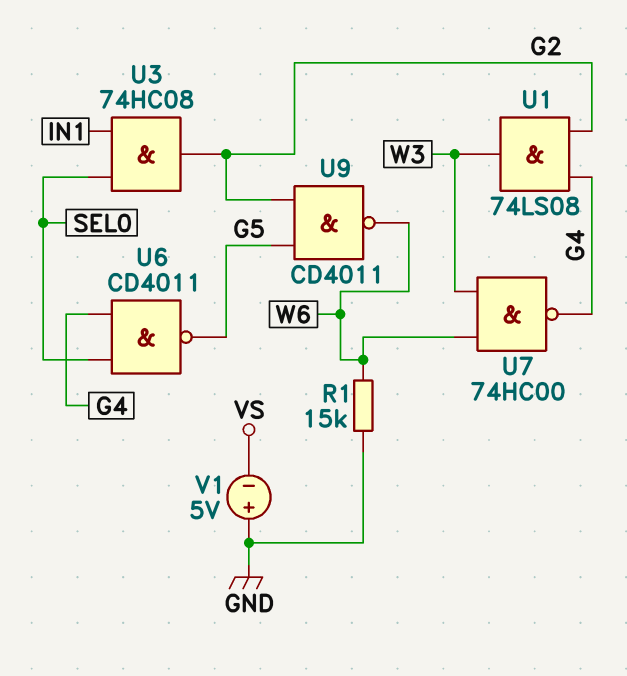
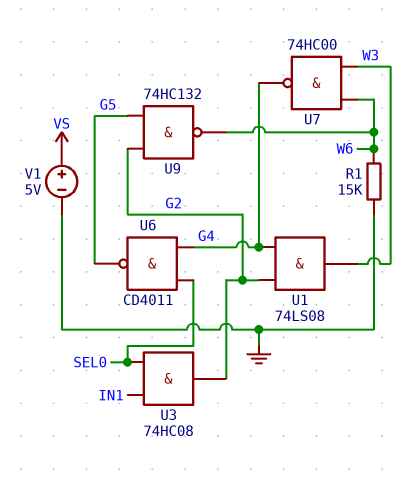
U9: NAND CD4011 (in G2, in G5, out W6) -> NAND 74HC132 (in G2, in G5, out W6)
V1: 5V (plus GND, minus VS) -> 5V (plus VS, minus GND)

